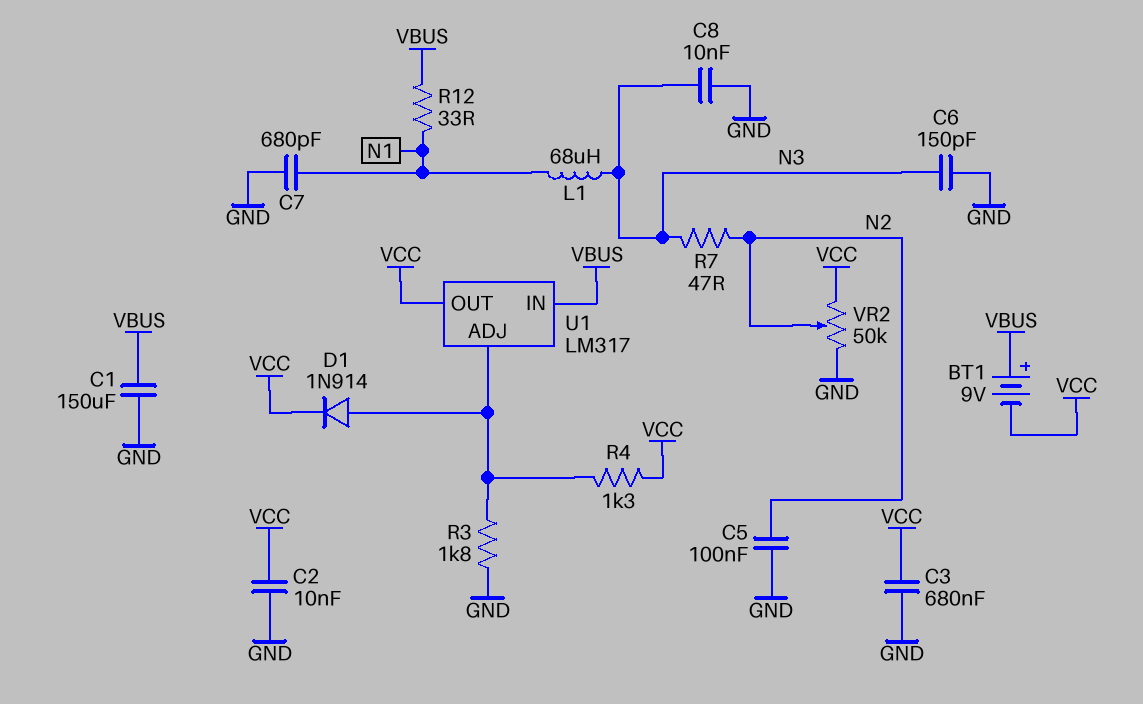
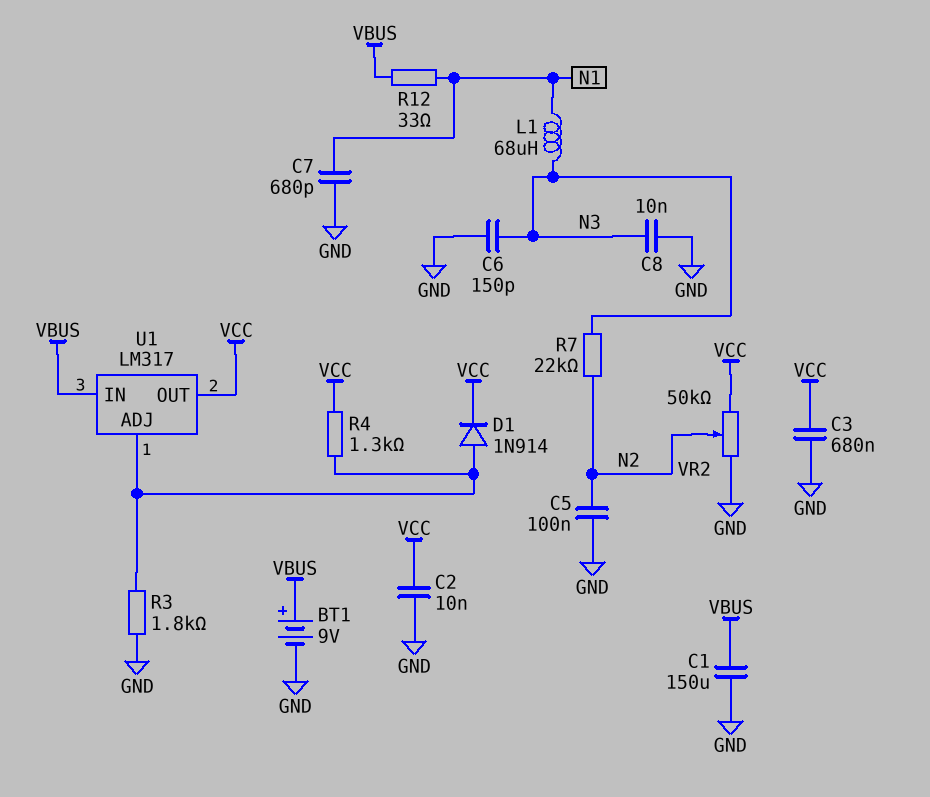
BT1: 9V (plus VBUS, minus VCC) -> 9V (plus VBUS, minus GND)
R7: 47 (N2, N3) -> 22k (N2, N3)

